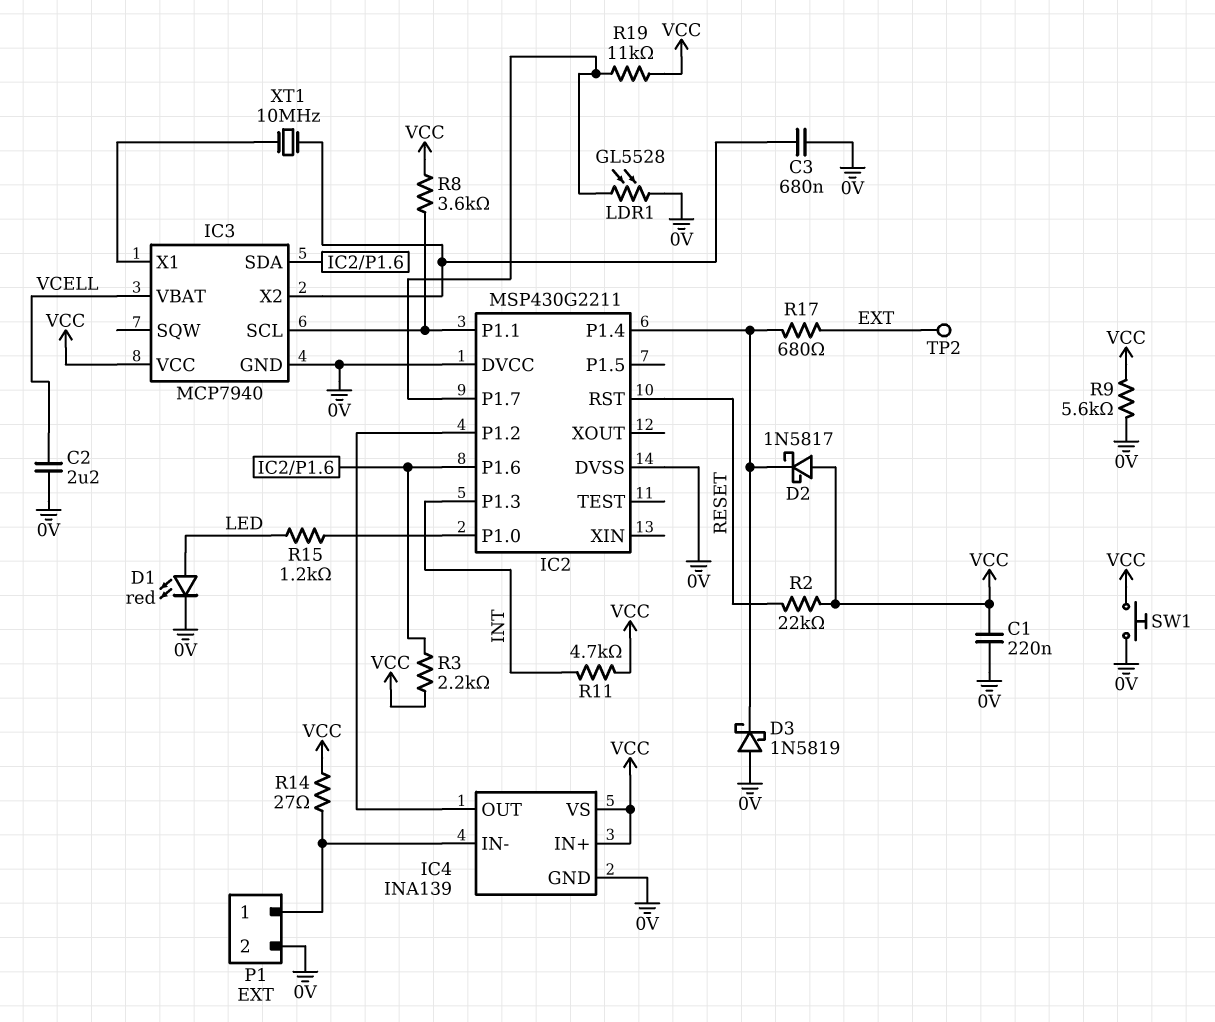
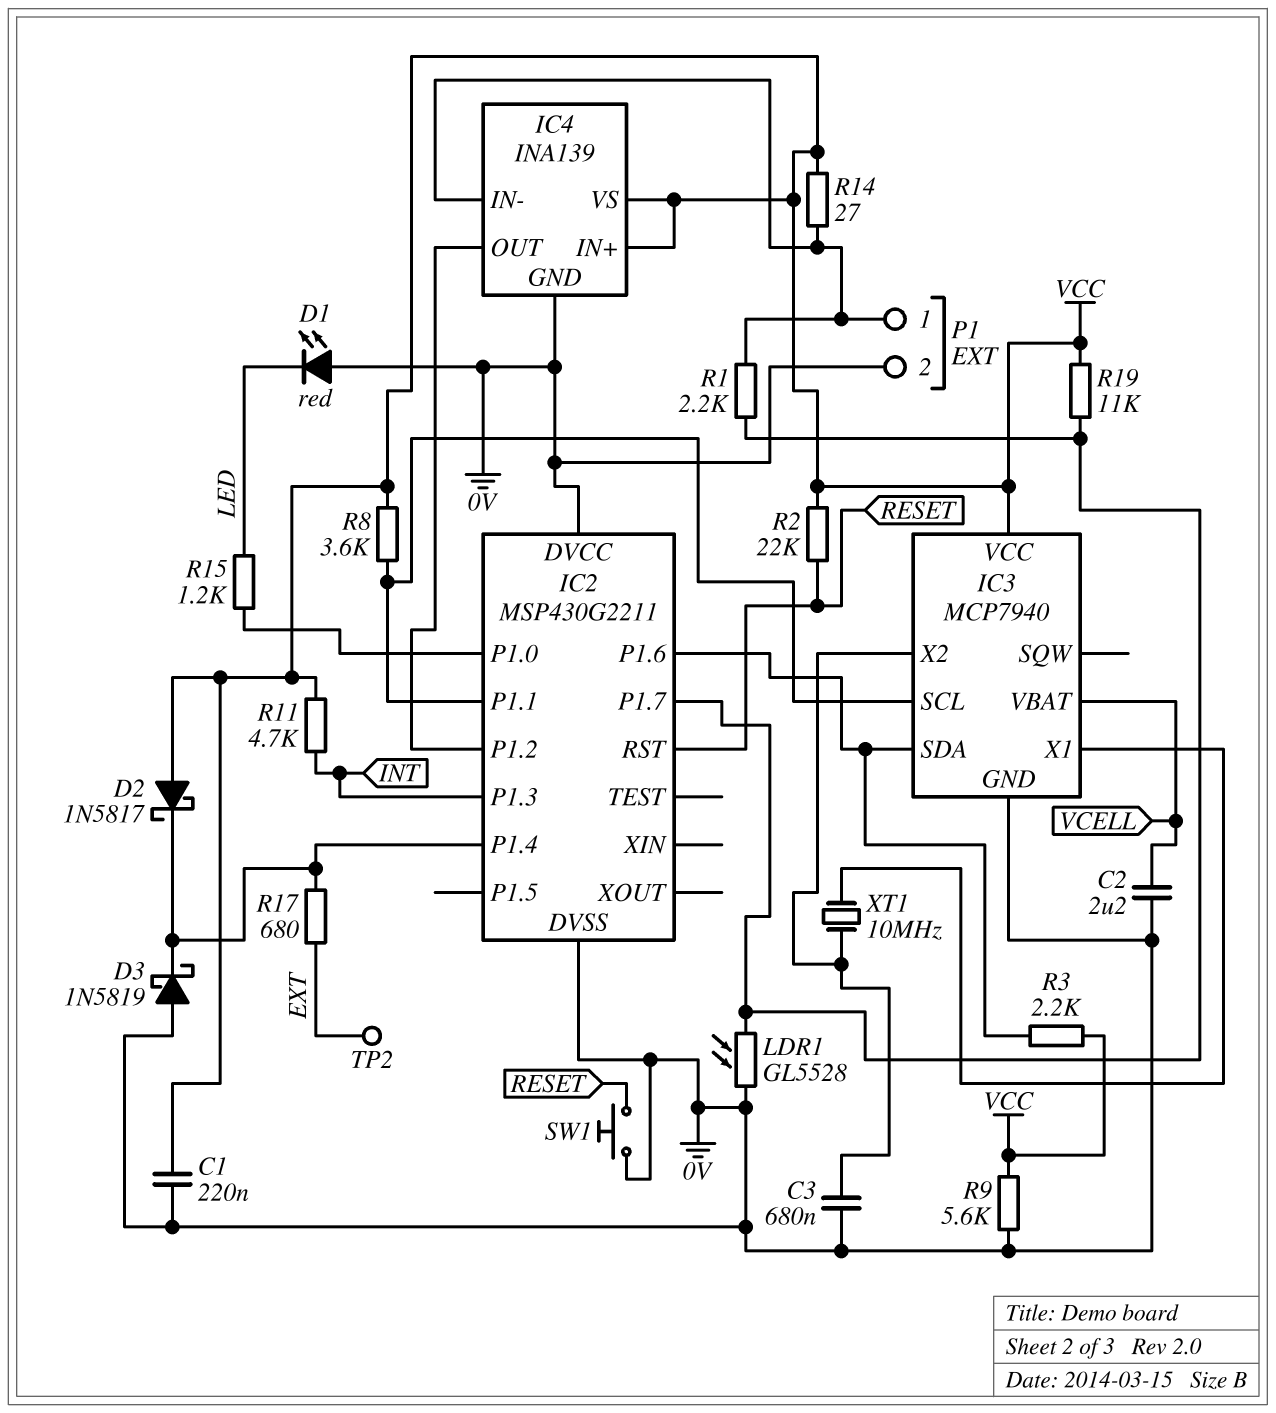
D1: LED red (A LED, K 0V) -> LED red (A 0V, K LED)
R1: none -> 2.2k (IC2/P1.7, IC4/IN-)
SW1: button (0V, VCC) -> button (0V, RESET)

